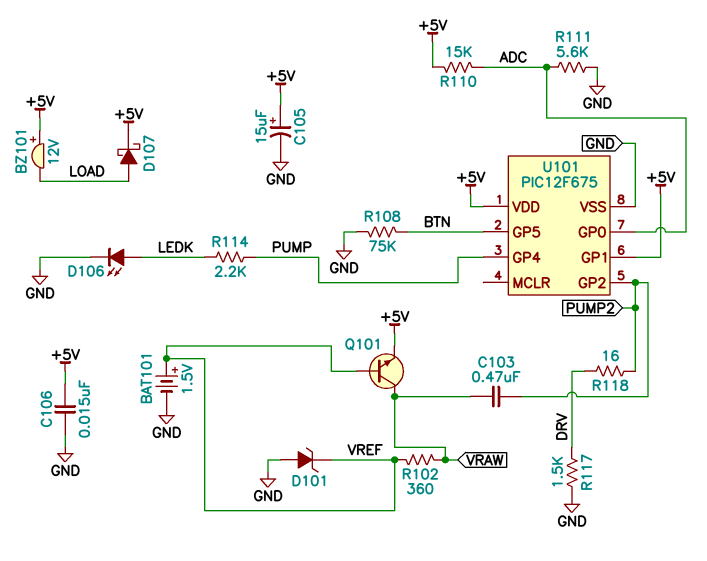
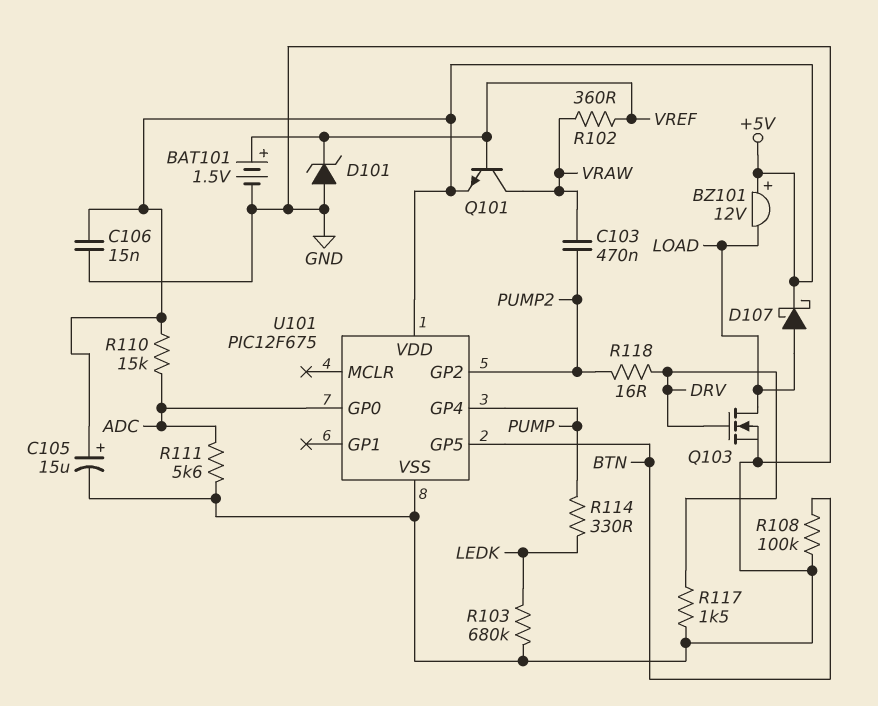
D106: LED (A LEDK, K GND) -> none
Q103: none -> NMOS (G DRV, D LOAD, S GND)
R103: none -> 680k (GND, LEDK)
R108: 75k (BTN, GND) -> 100k (BTN, GND)
R114: 2.2k (LEDK, PUMP) -> 330 (LEDK, PUMP)
U101 pin GP1: +5V -> none

